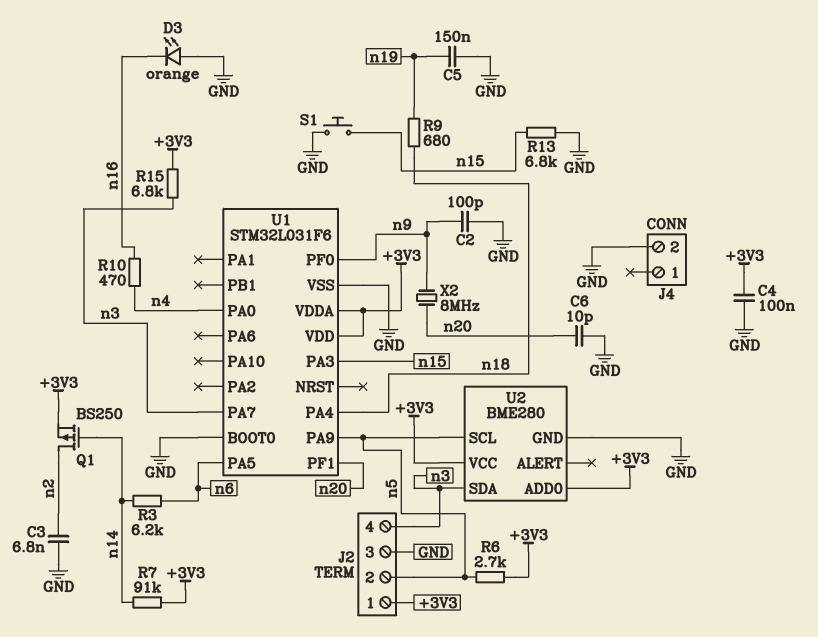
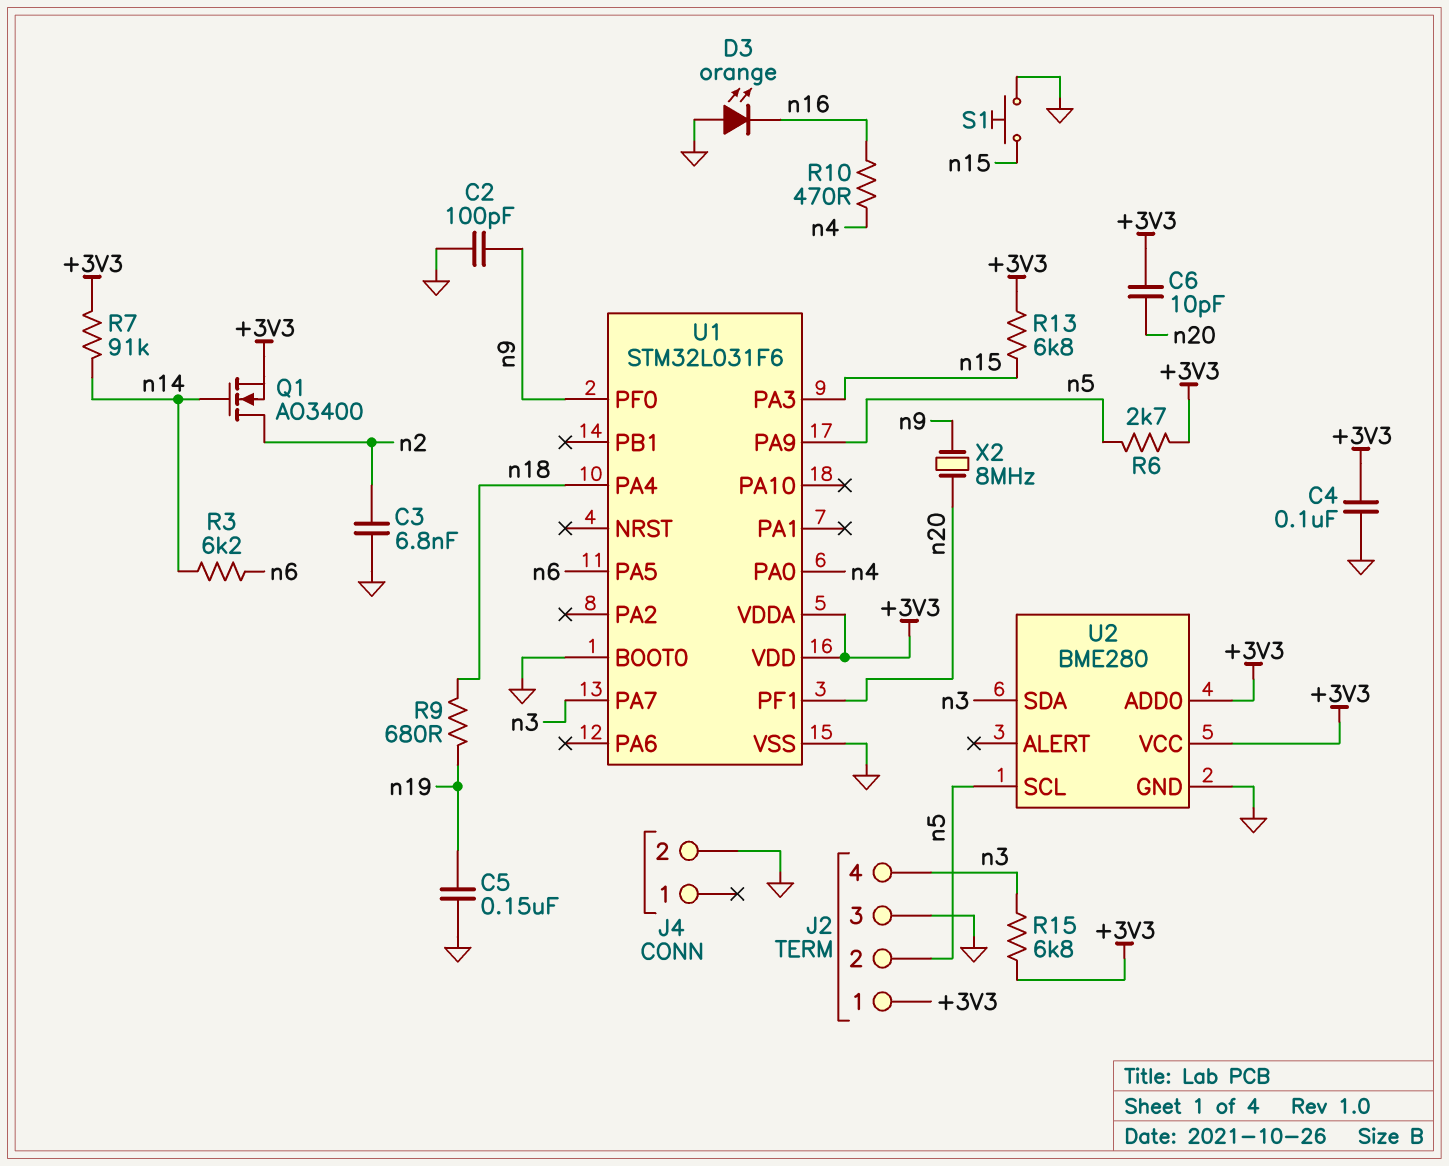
C6: 10pF (GND, n20) -> 10pF (+3V3, n20)
Q1: PMOS BS250 (G n14, D n2, S +3V3) -> NMOS AO3400 (G n14, D n2, S +3V3)
R13: 6.8k (GND, n15) -> 6.8k (+3V3, n15)

